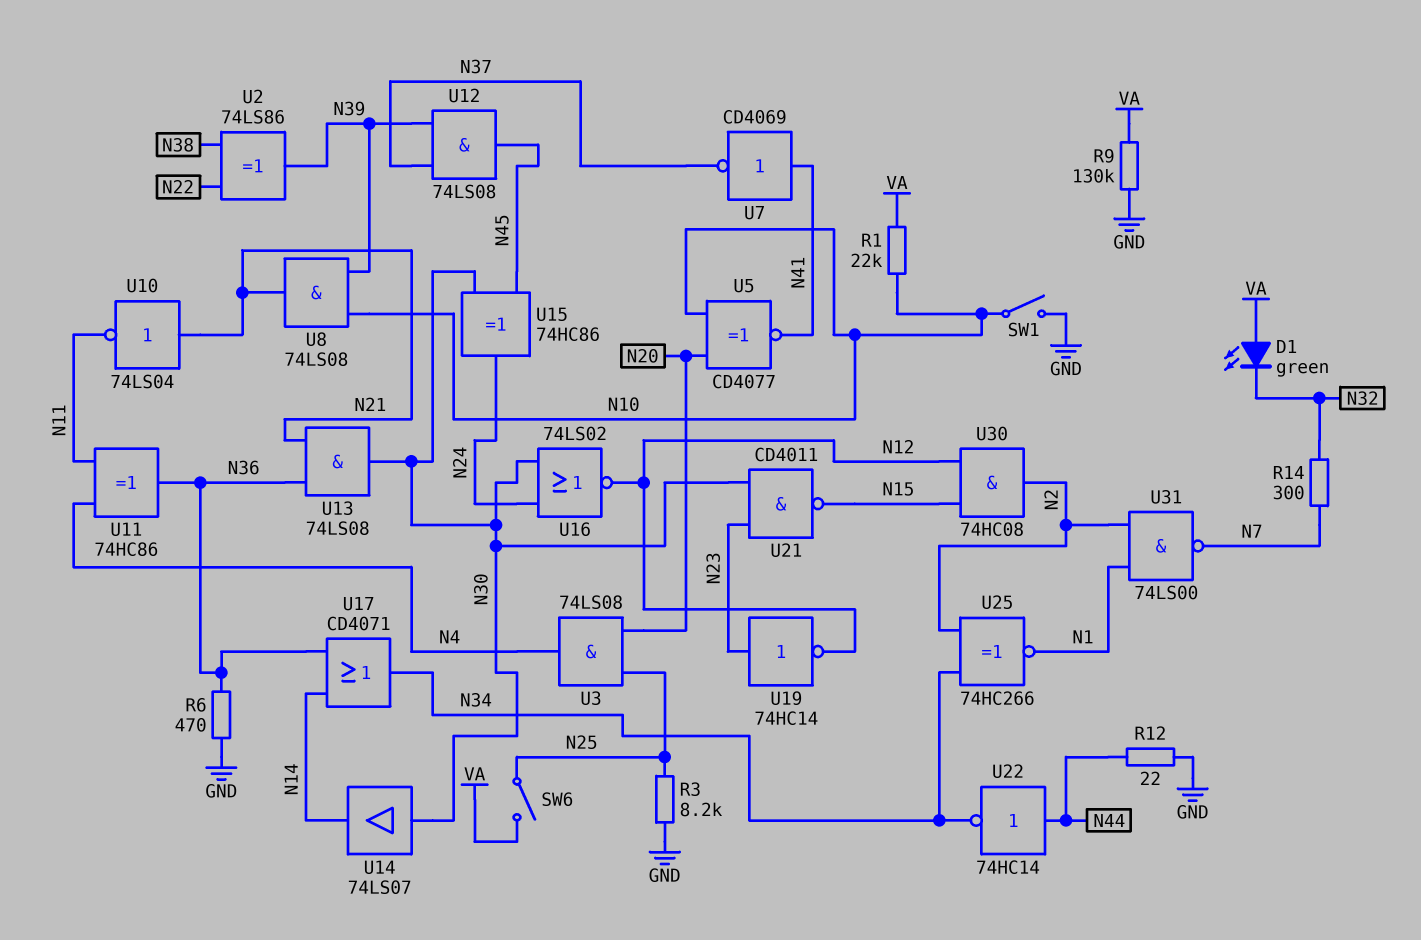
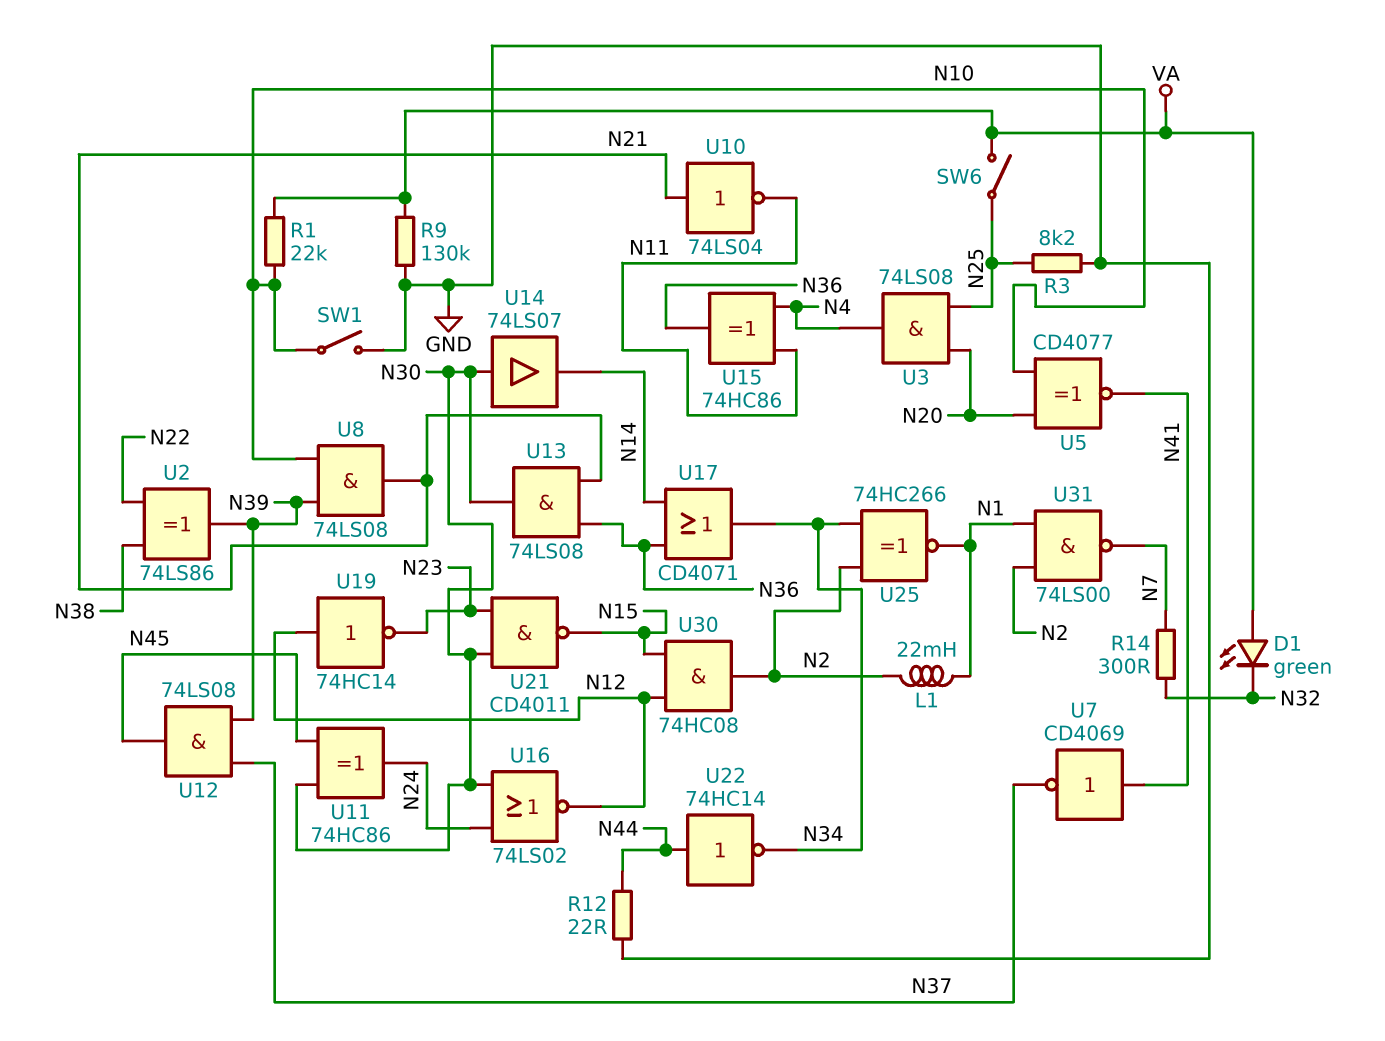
L1: none -> 22mH (N1, N2)
R6: 470 (GND, N36) -> none
U11: XOR 74HC86 (in N4, in N11, out N36) -> XOR 74HC86 (in N30, in N45, out N24)
U15: XOR 74HC86 (in N30, in N45, out N24) -> XOR 74HC86 (in N4, in N11, out N36)
U19: NOT 74HC14 (in N23, out N12) -> NOT 74HC14 (in N12, out N23)

